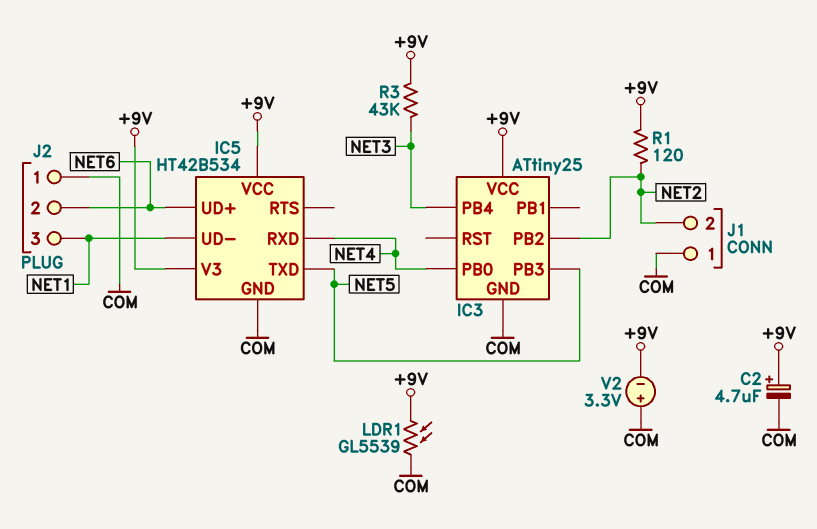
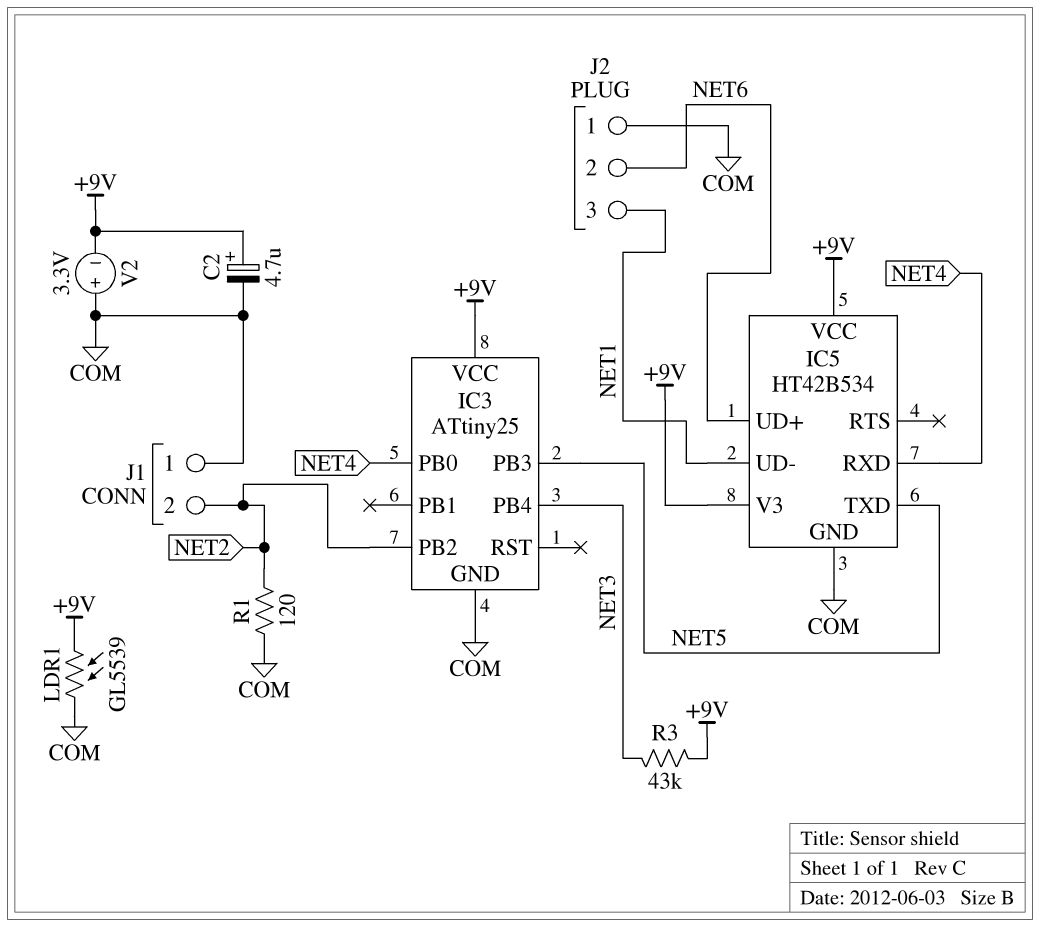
R1: 120 (+9V, NET2) -> 120 (COM, NET2)

